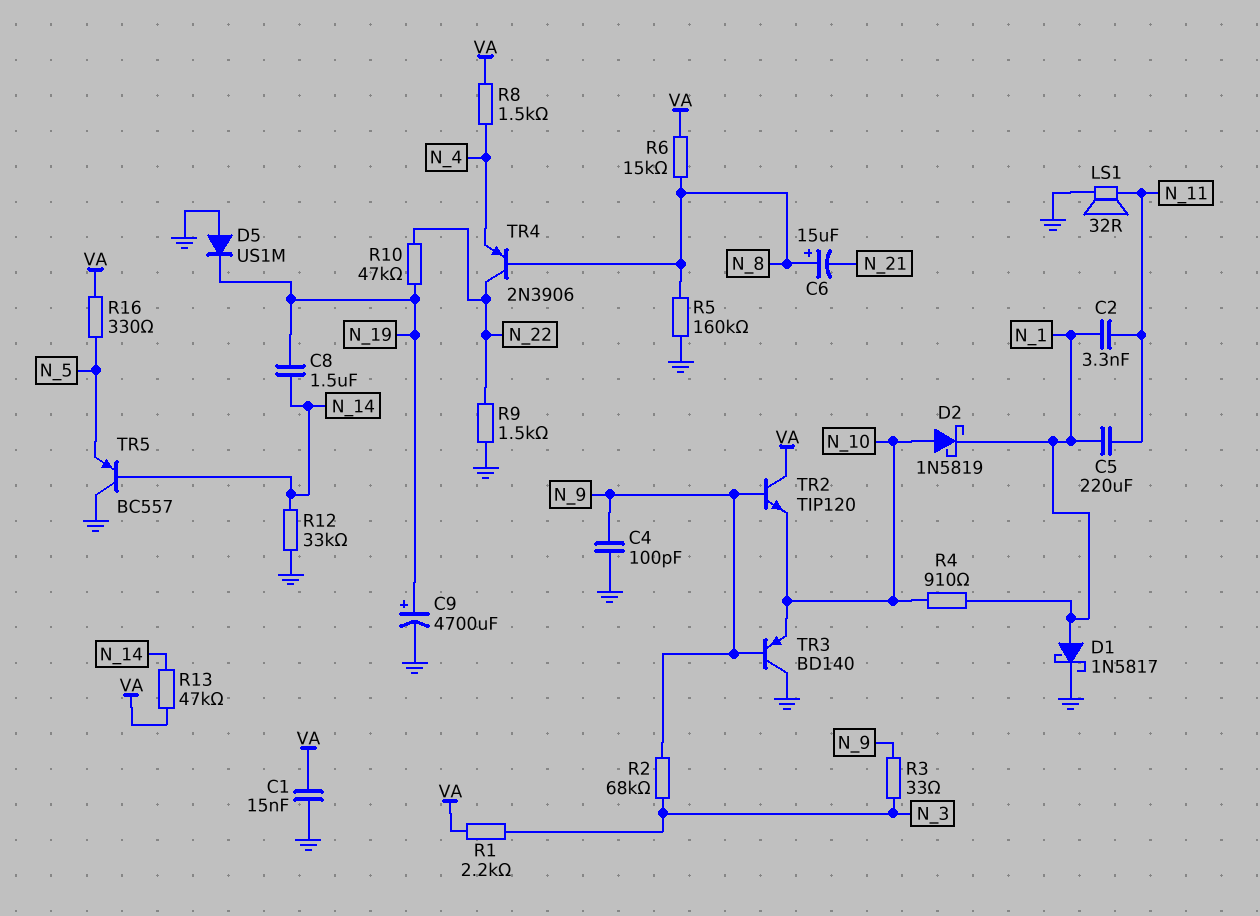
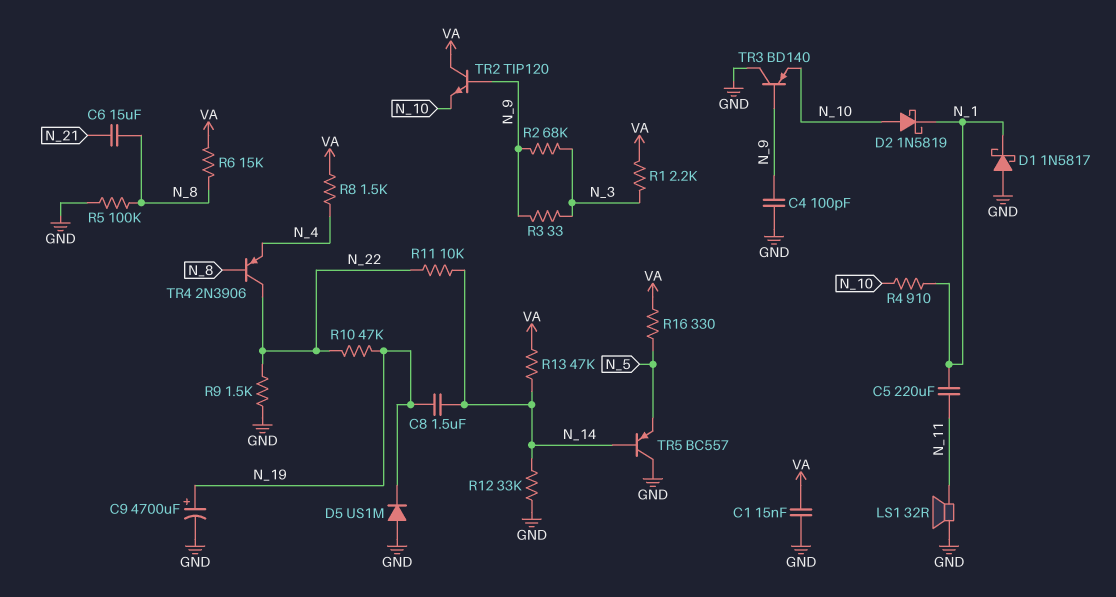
C2: 3.3nF (N_1, N_11) -> none
C6: 15uF (plus N_8, minus N_21) -> 15uF (N_8, N_21)
D1: schottky 1N5817 (A N_1, K GND) -> schottky 1N5817 (A GND, K N_1)
R5: 160k (GND, N_8) -> 100k (GND, N_8)
R11: none -> 10k (N_14, N_22)

